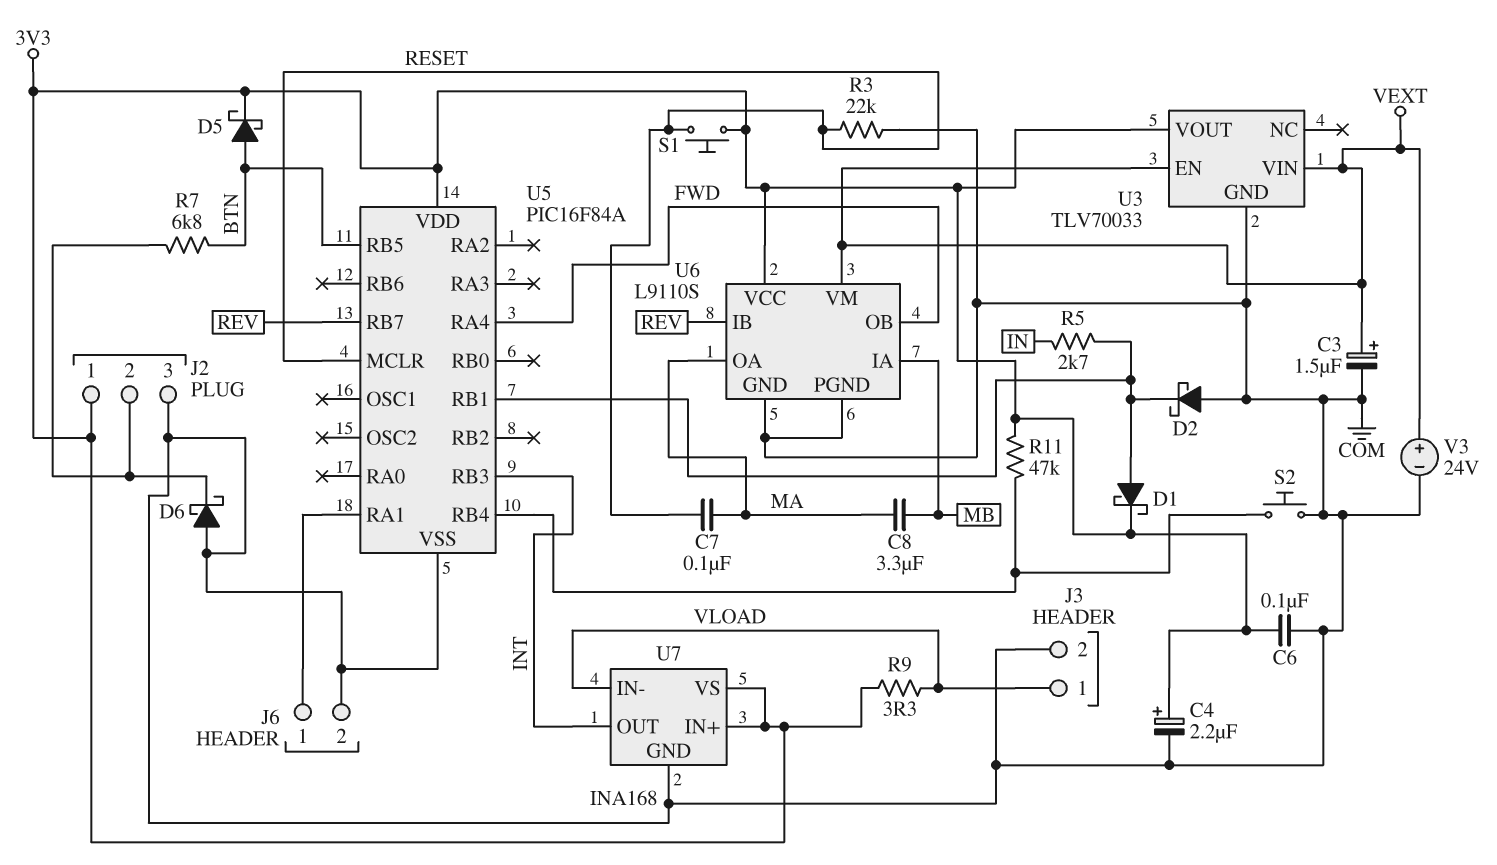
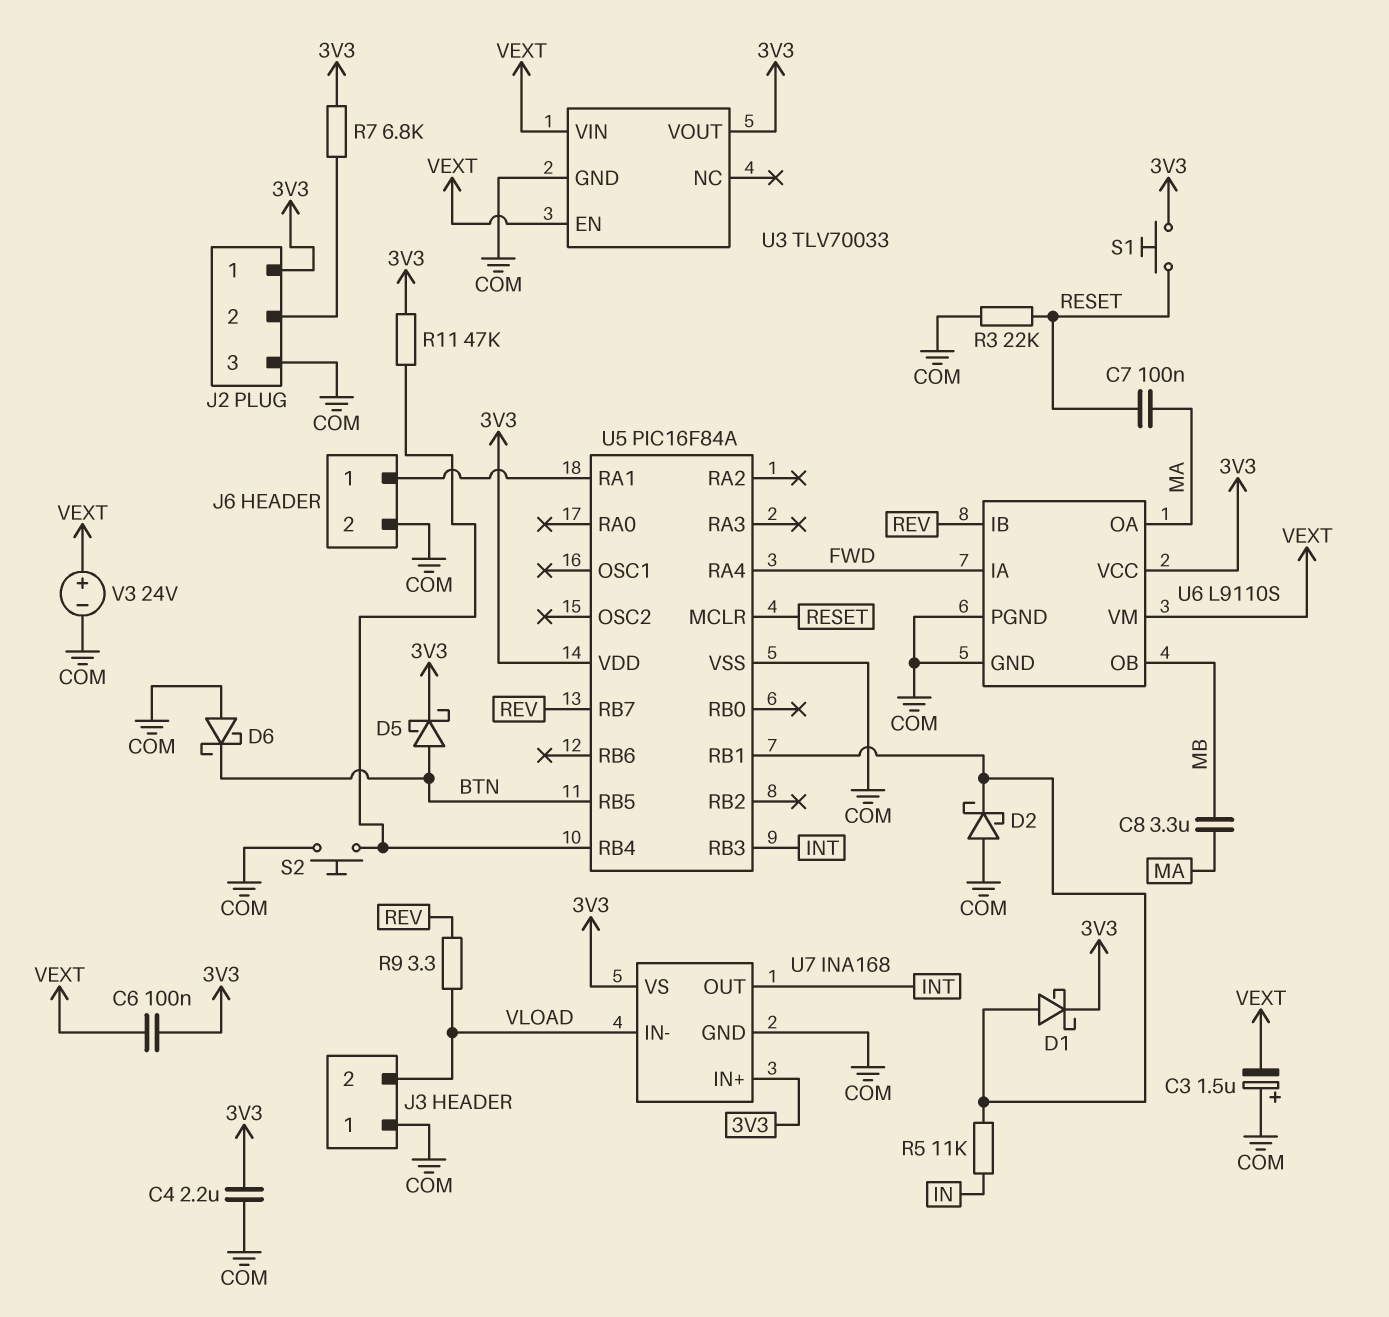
C3: 1.5uF (plus VEXT, minus COM) -> 1.5uF (plus COM, minus VEXT)
C4: 2.2uF (plus 3V3, minus COM) -> 2.2uF (3V3, COM)
C6: 100nF (3V3, COM) -> 100nF (3V3, VEXT)
D6: schottky (A COM, K J2/2) -> schottky (A COM, K BTN)
J3 pin 1: VLOAD -> COM
J3 pin 2: COM -> VLOAD
R5: 2.7k (IN, U5/RB1) -> 11k (IN, U5/RB1)
R7: 6.8k (BTN, J2/2) -> 6.8k (3V3, J2/2)
R9: 3.3 (3V3, VLOAD) -> 3.3 (REV, VLOAD)
U6 pin IA: MB -> FWD
U6 pin OB: FWD -> MB

